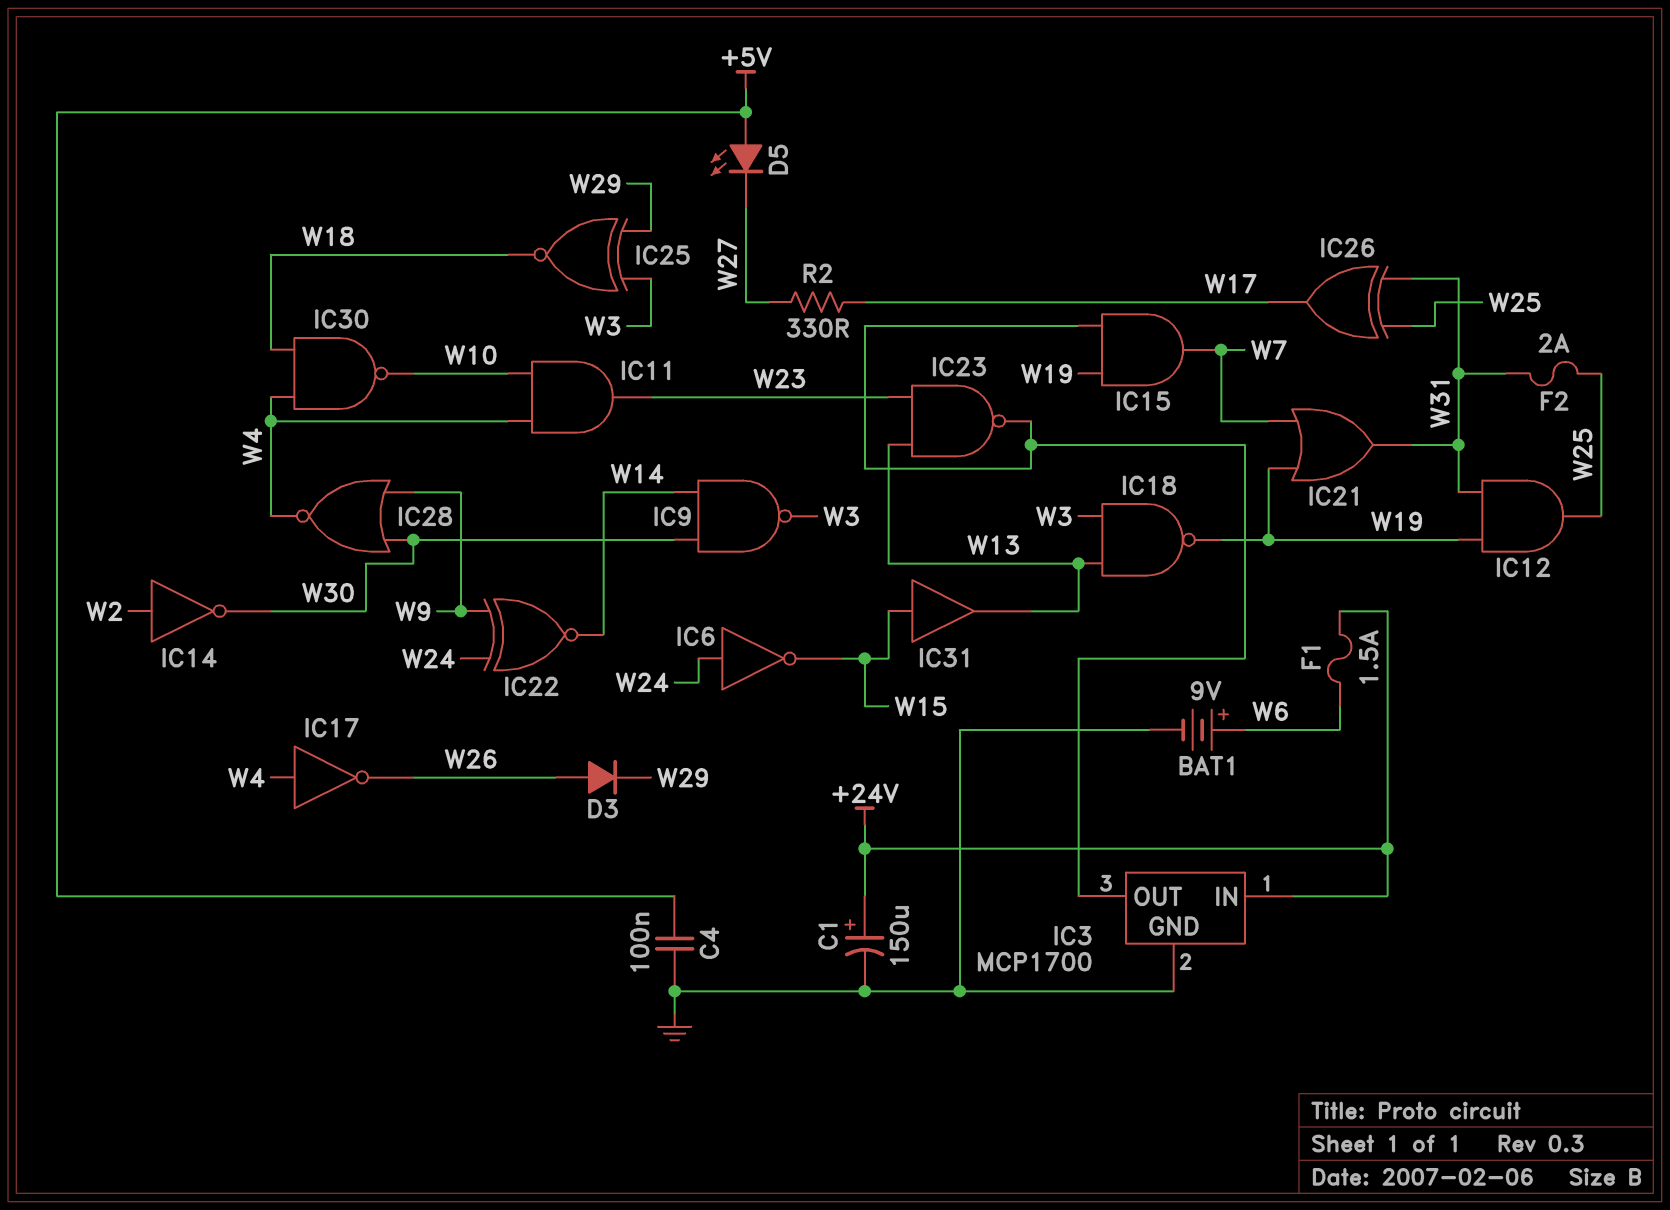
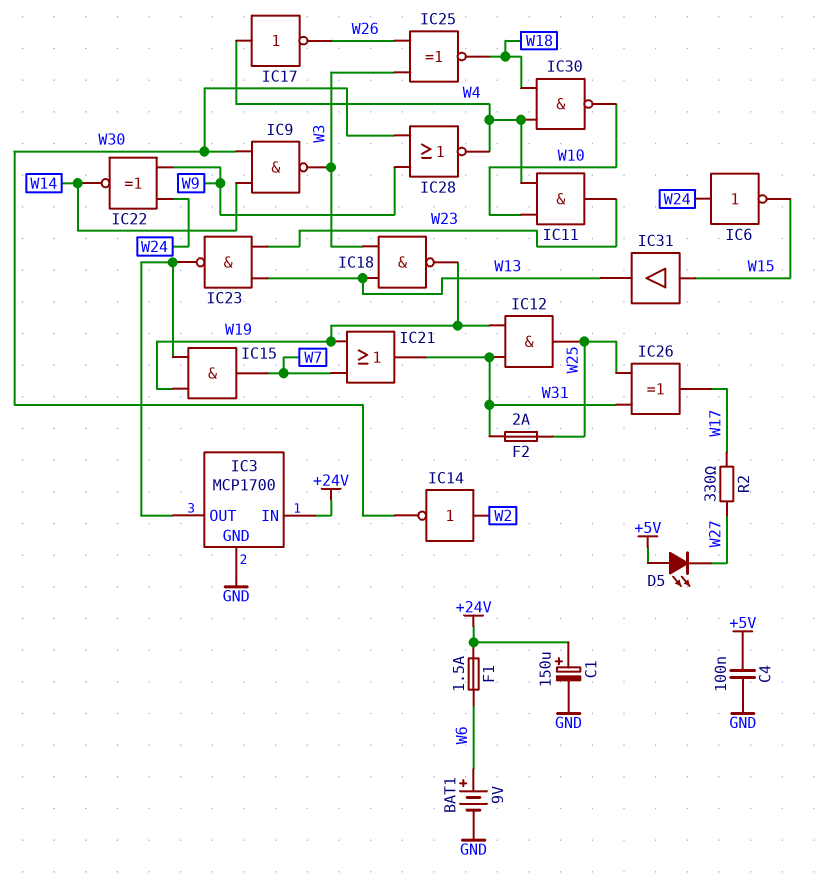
D3: diode (A W26, K W29) -> none
IC25: XNOR (in W3, in W29, out W18) -> XNOR (in W3, in W26, out W18)

